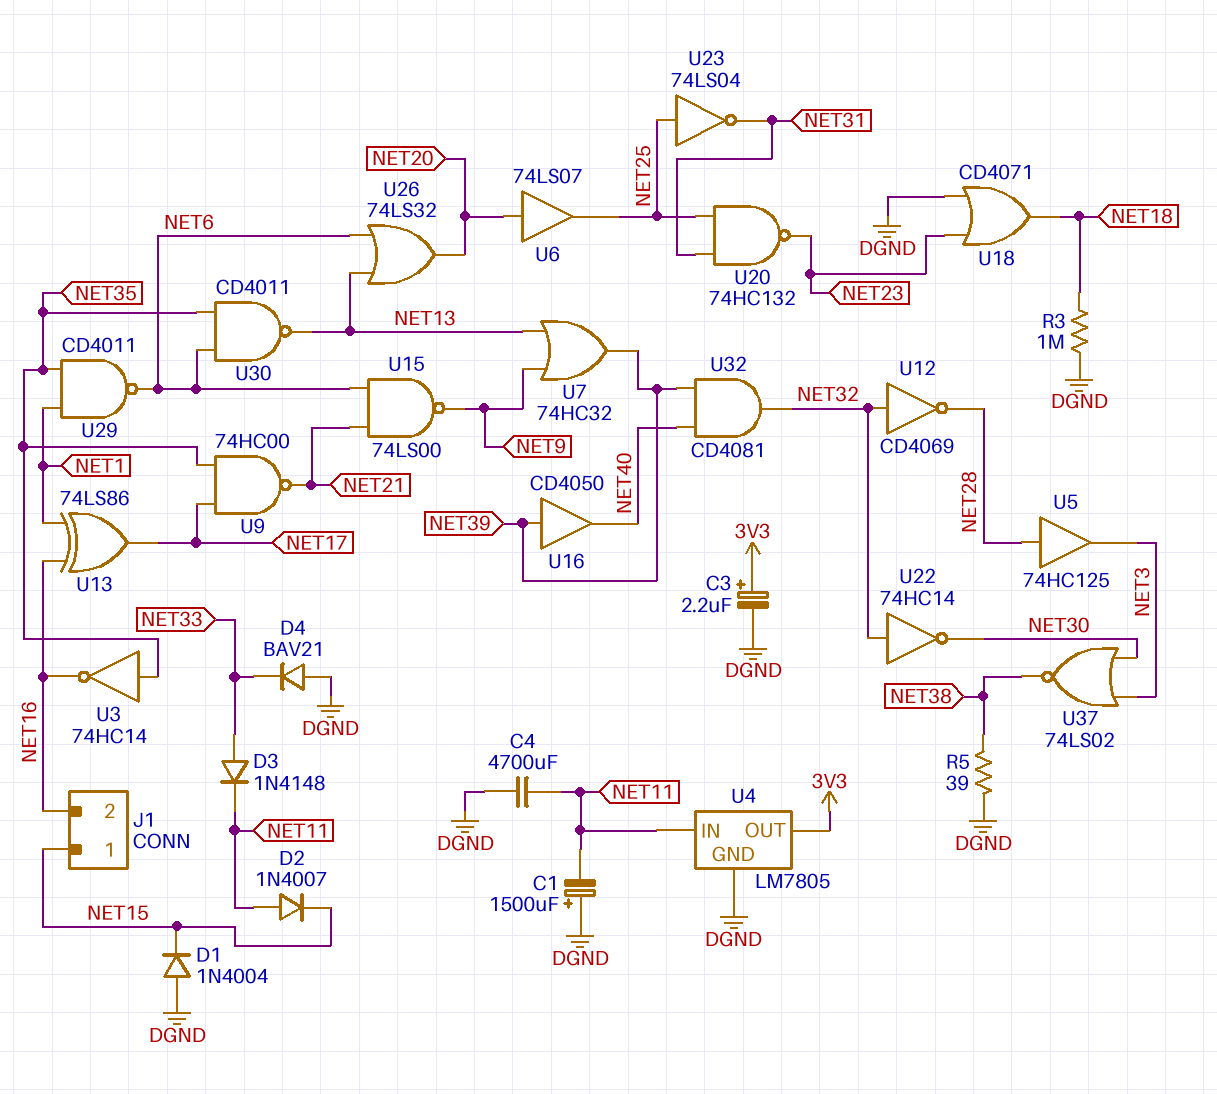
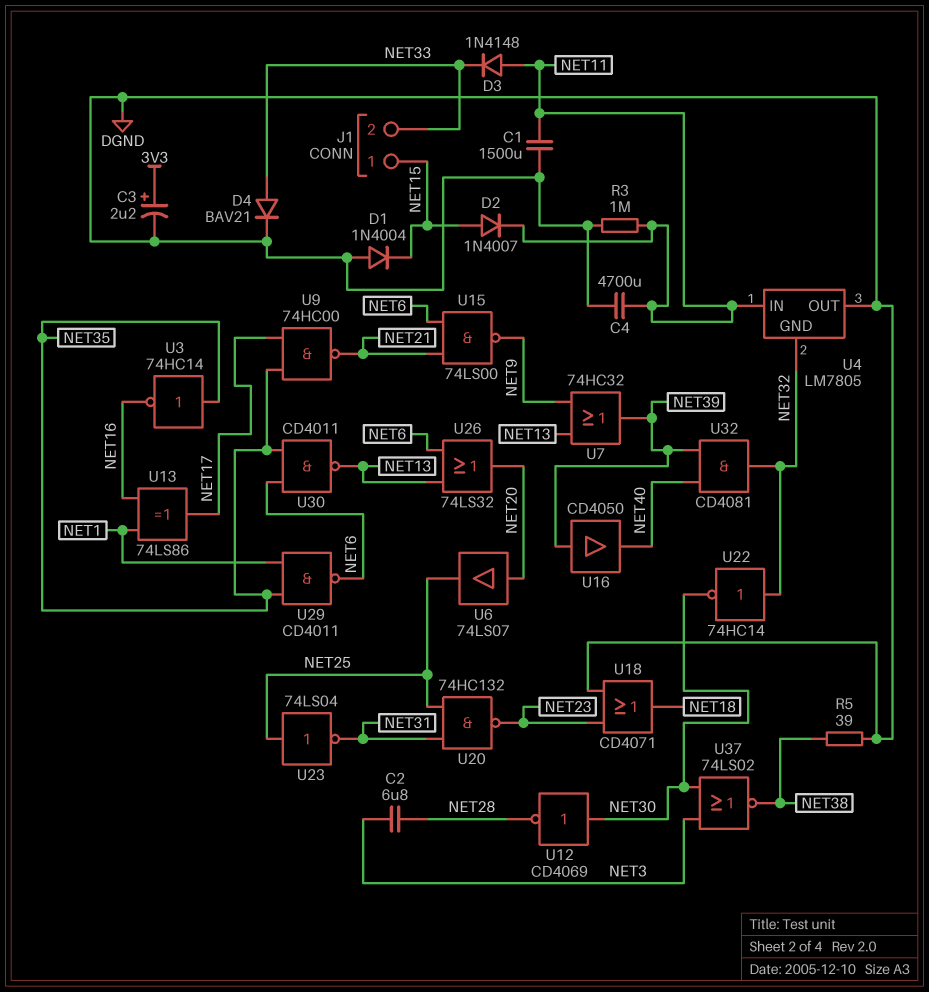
C1: 1500uF (plus DGND, minus NET11) -> 1500uF (DGND, NET11)
C2: none -> 6.8uF (NET3, NET28)
D2: diode 1N4007 (A NET11, K NET15) -> diode 1N4007 (A NET15, K NET11)
D3: diode 1N4148 (A NET33, K NET11) -> diode 1N4148 (A NET11, K NET33)
D4: diode BAV21 (A DGND, K NET33) -> diode BAV21 (A NET33, K DGND)
J1 pin 2: NET16 -> NET33
R3: 1M (DGND, NET18) -> 1M (DGND, NET11)
U4 pin GND: DGND -> NET32
U4 pin OUT: 3V3 -> DGND
U5: buffer 74HC125 (in NET28, out NET3) -> none
U12: NOT CD4069 (in NET32, out NET28) -> NOT CD4069 (in NET30, out NET28)

